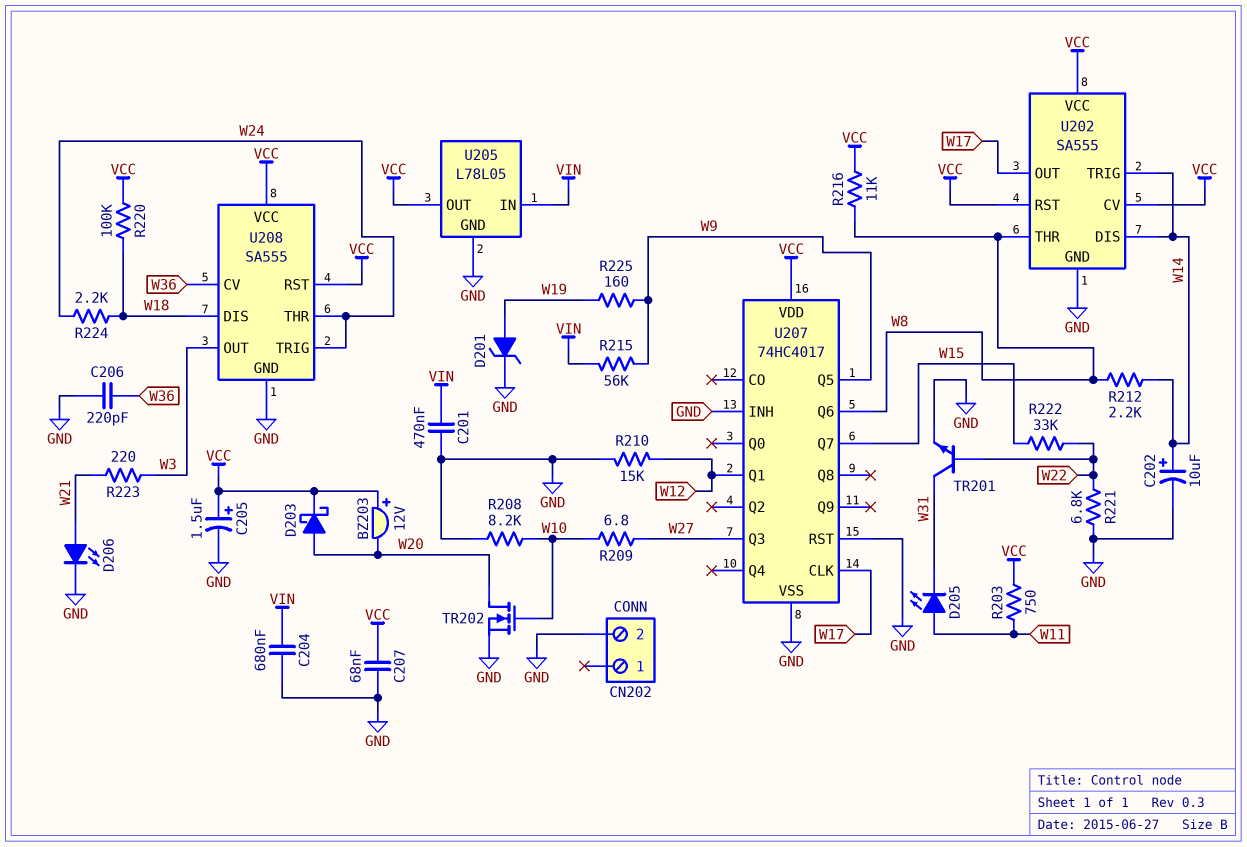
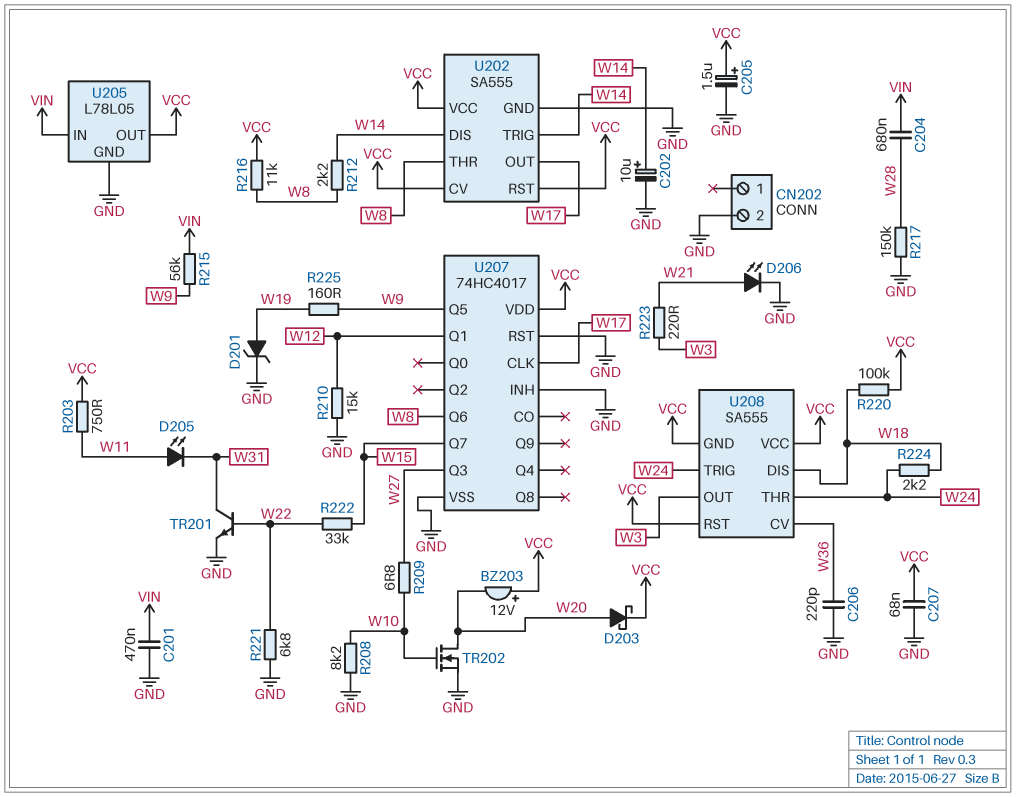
C204: 680nF (GND, VIN) -> 680nF (VIN, W28)
R217: none -> 150k (GND, W28)
U208 pin GND: GND -> VCC

